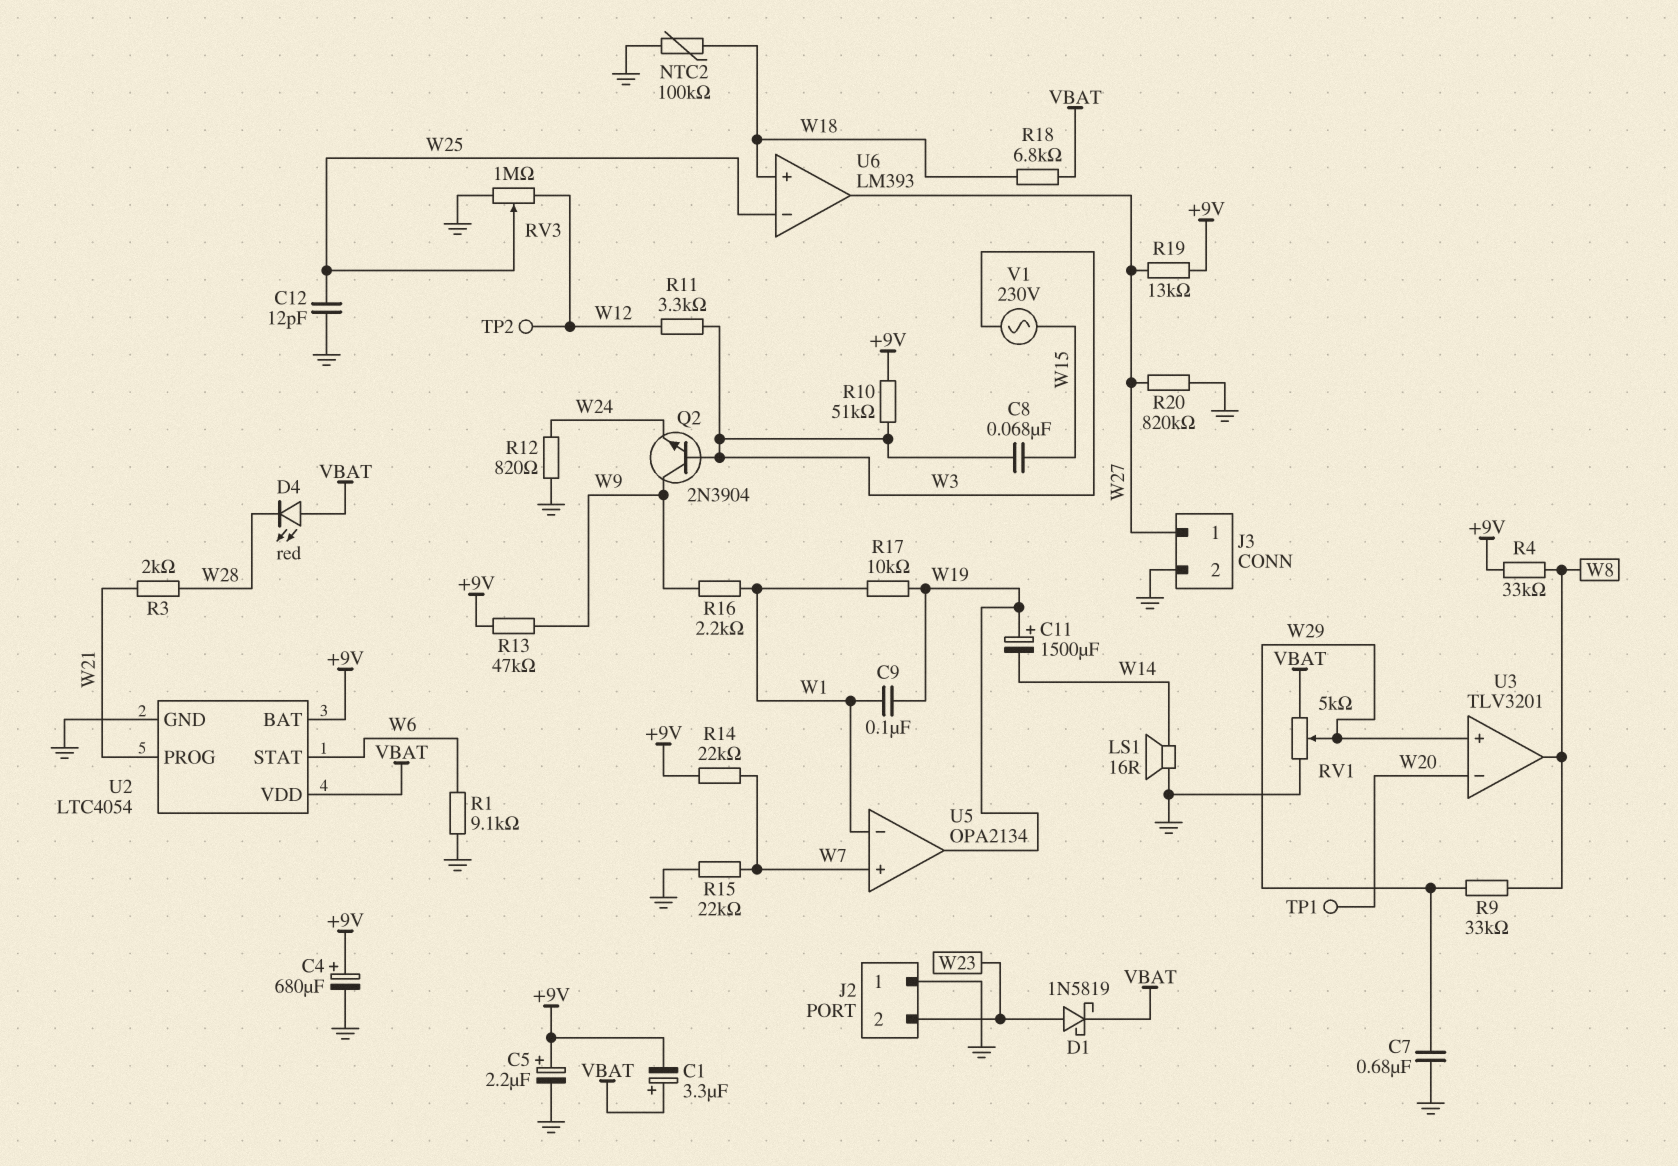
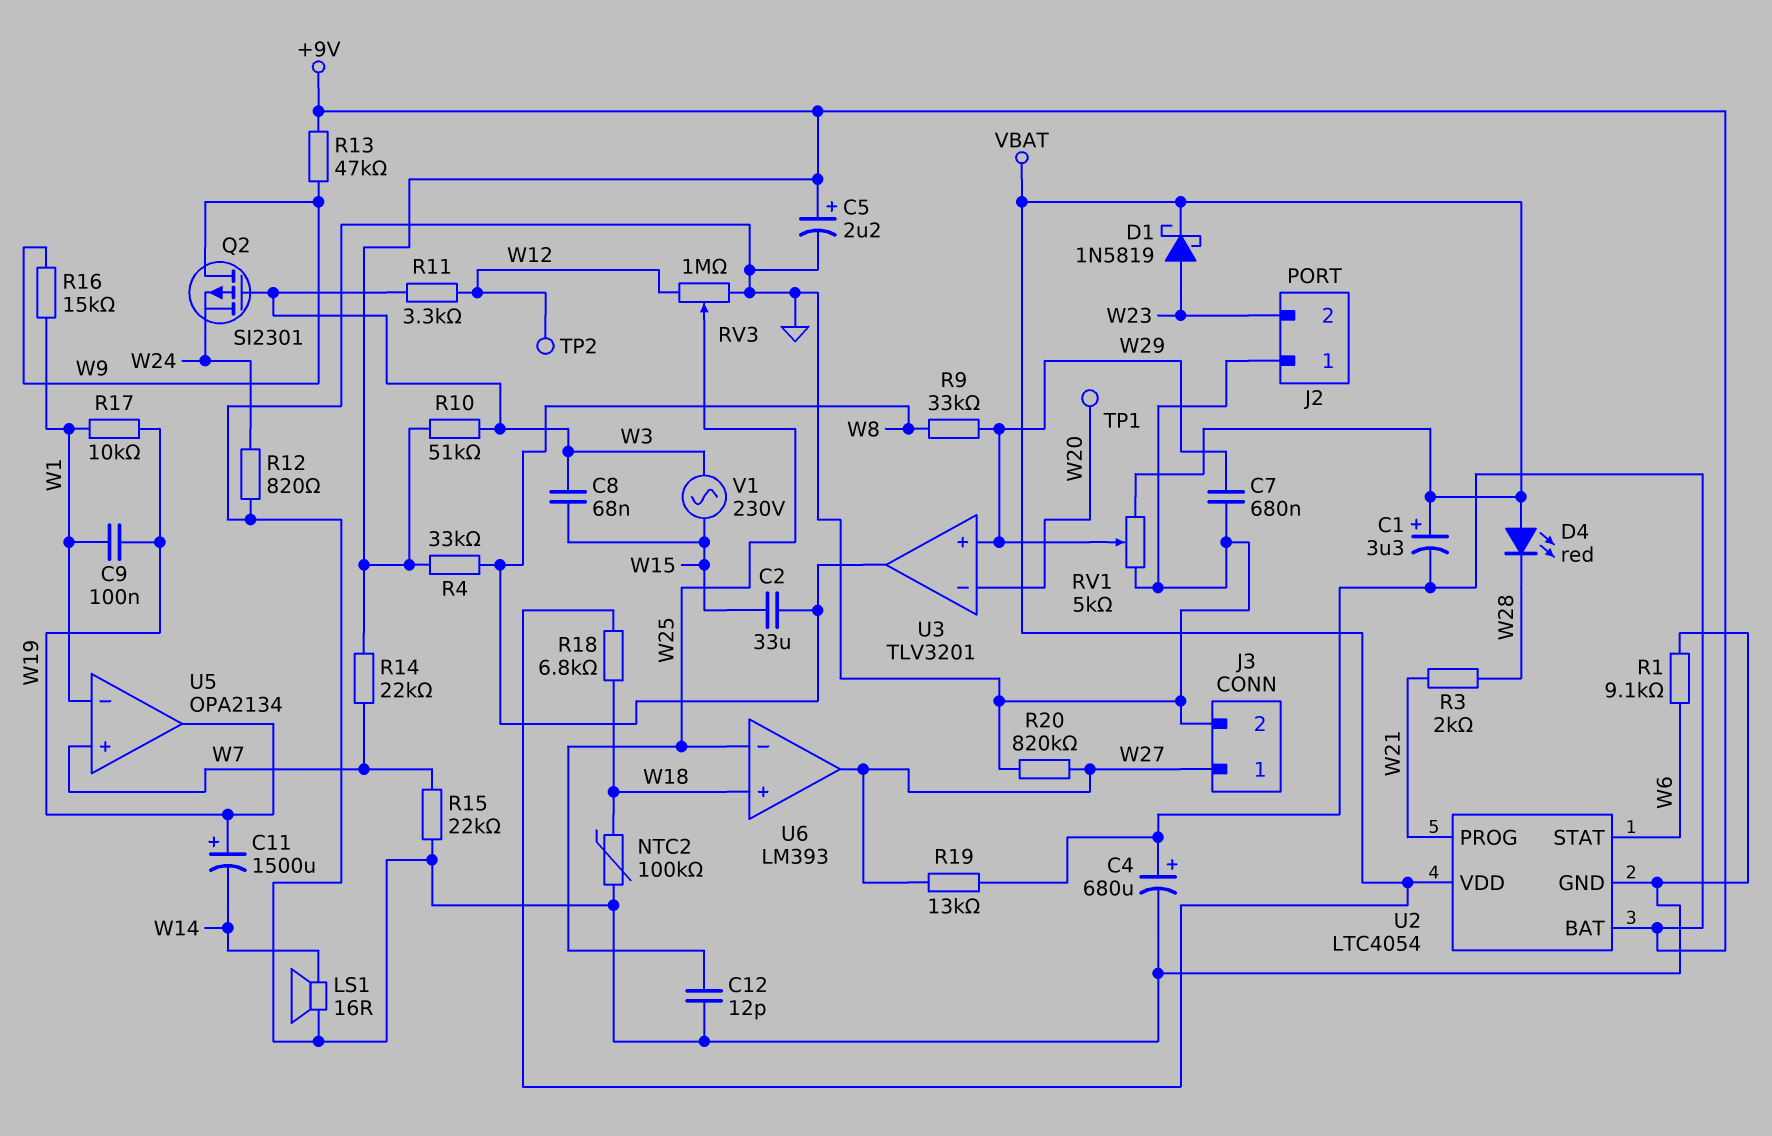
C2: none -> 33uF (W8, W15)
Q2: NPN 2N3904 (B W3, C W9, E W24) -> PMOS SI2301 (G W3, D W9, S W24)
R16: 2.2k (W1, W9) -> 15k (W1, W9)

